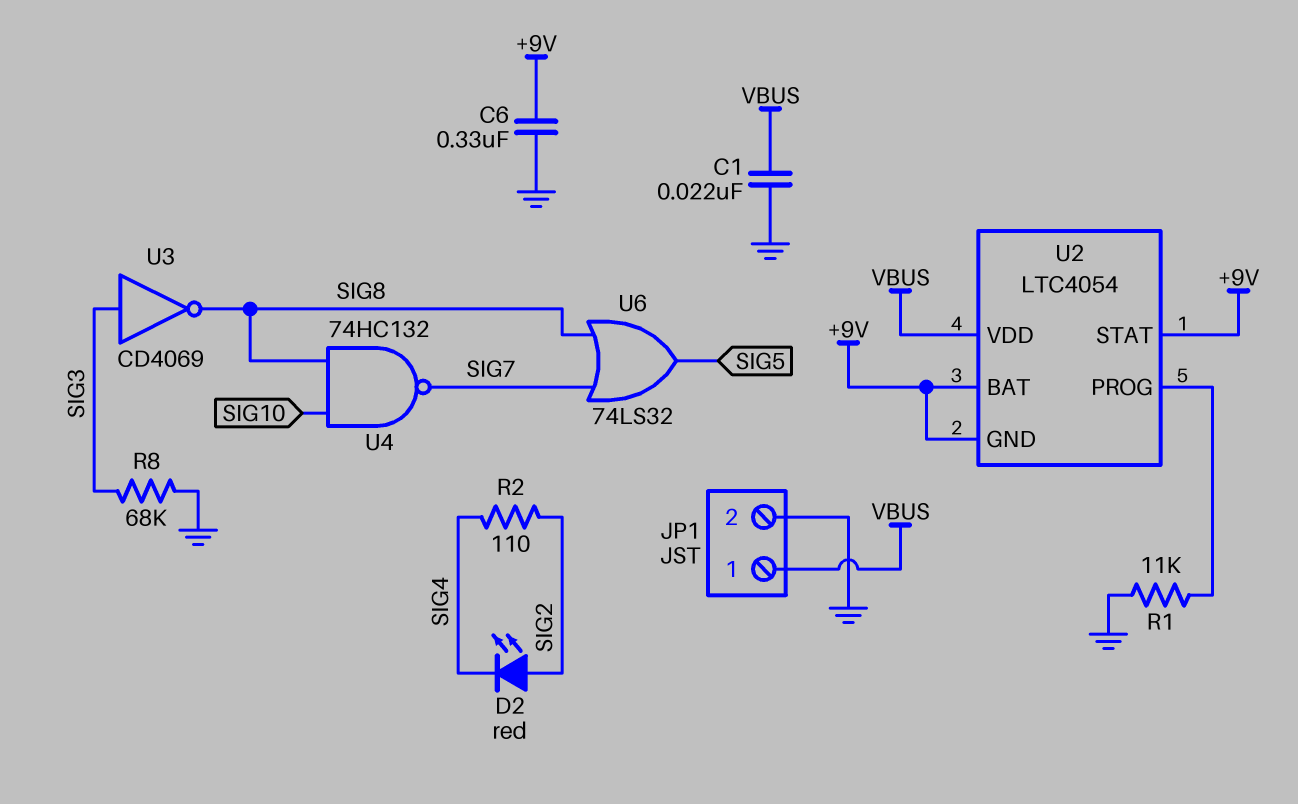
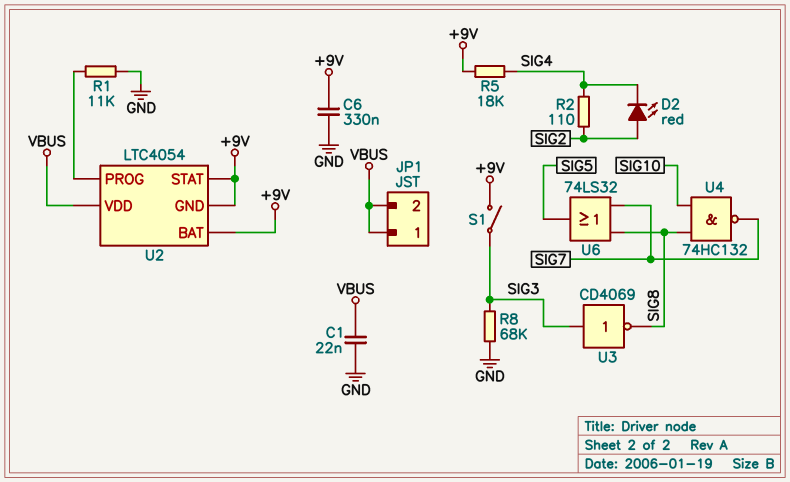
JP1 pin 2: GND -> VBUS
R5: none -> 18k (+9V, SIG4)
S1: none -> switch (+9V, SIG3)

